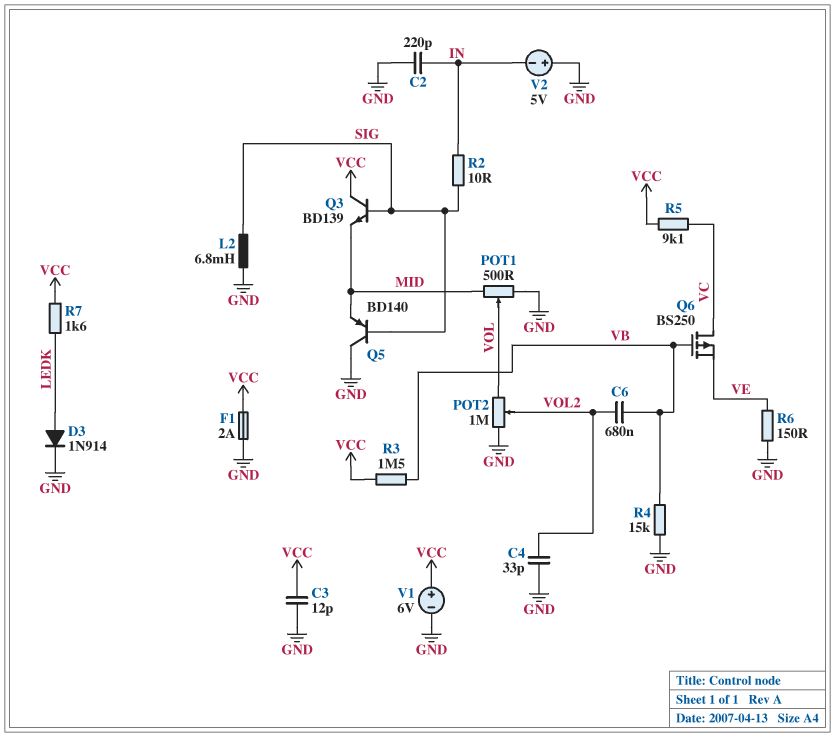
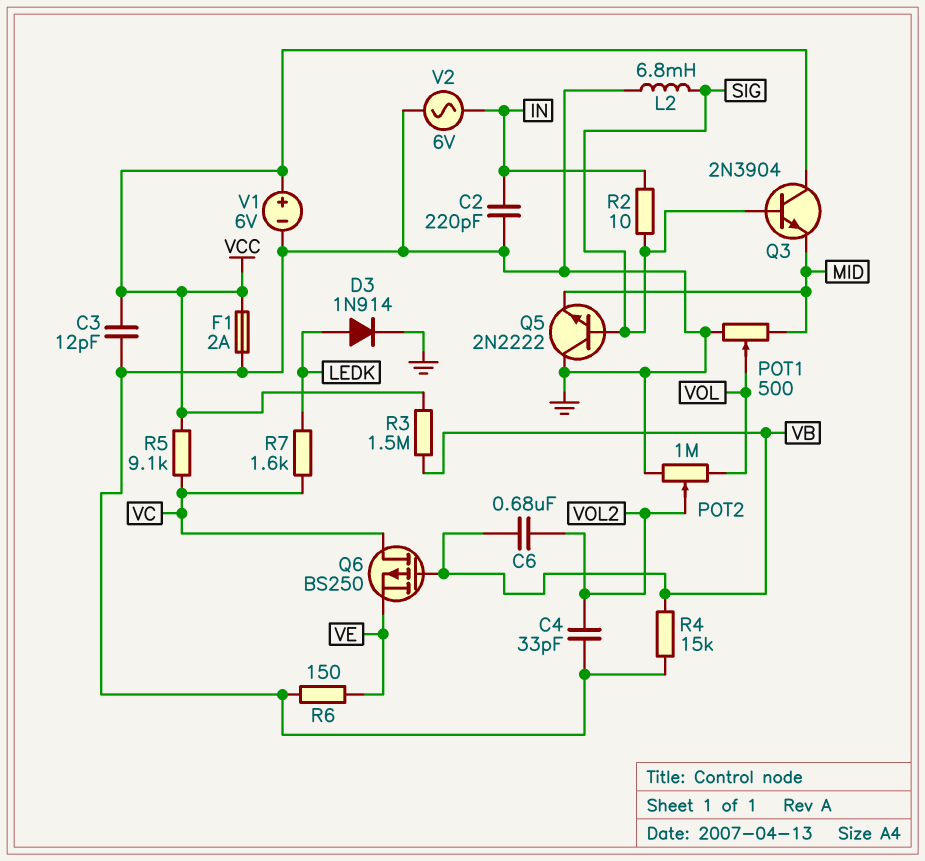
Q3: NPN BD139 (B SIG, C VCC, E MID) -> NPN 2N3904 (B SIG, C VCC, E MID)
Q5: PNP BD140 (B SIG, C GND, E MID) -> NPN 2N2222 (B SIG, C GND, E MID)
R7: 1.6k (LEDK, VCC) -> 1.6k (LEDK, VC)
V2: 5V (plus GND, minus IN) -> AC 6V (GND, IN)

